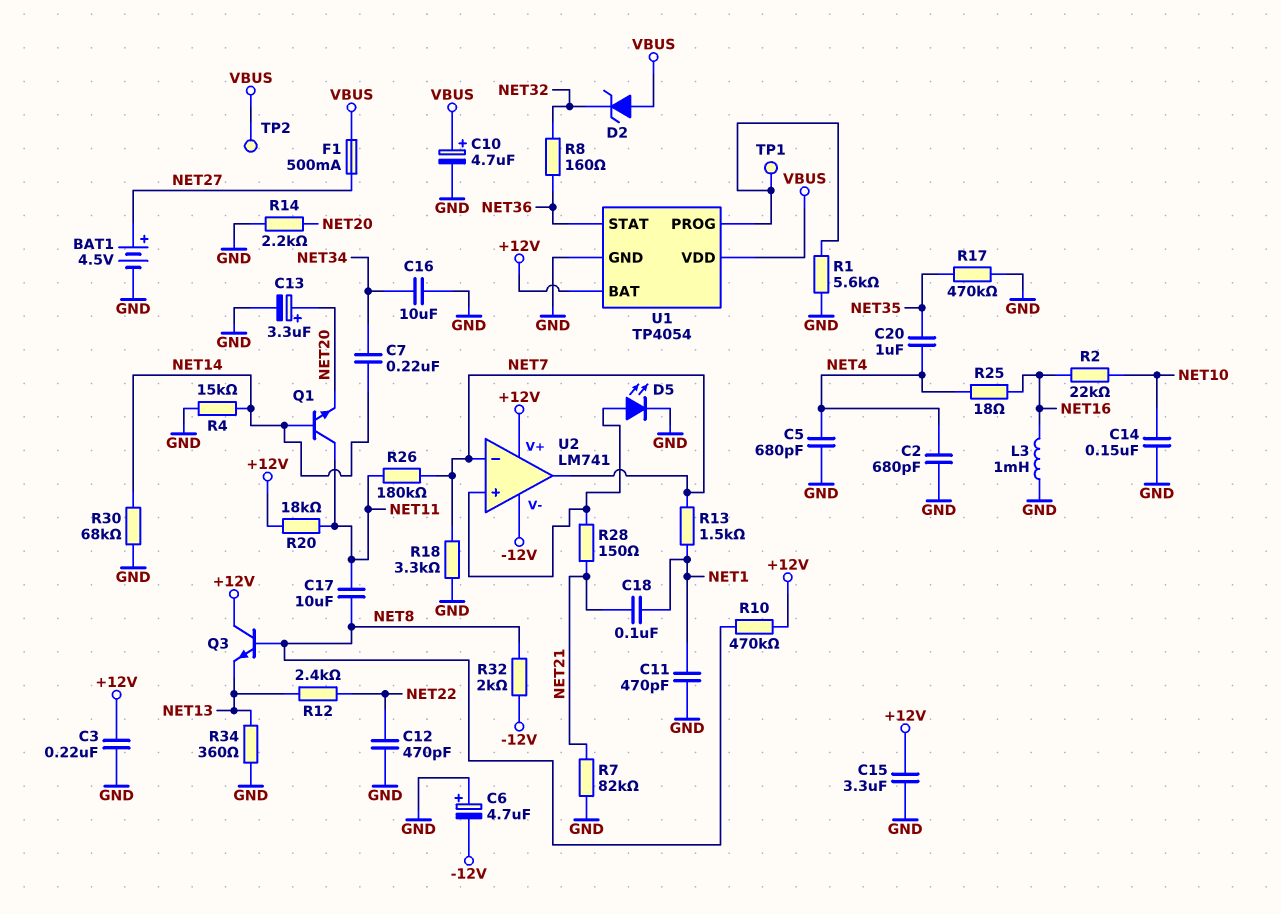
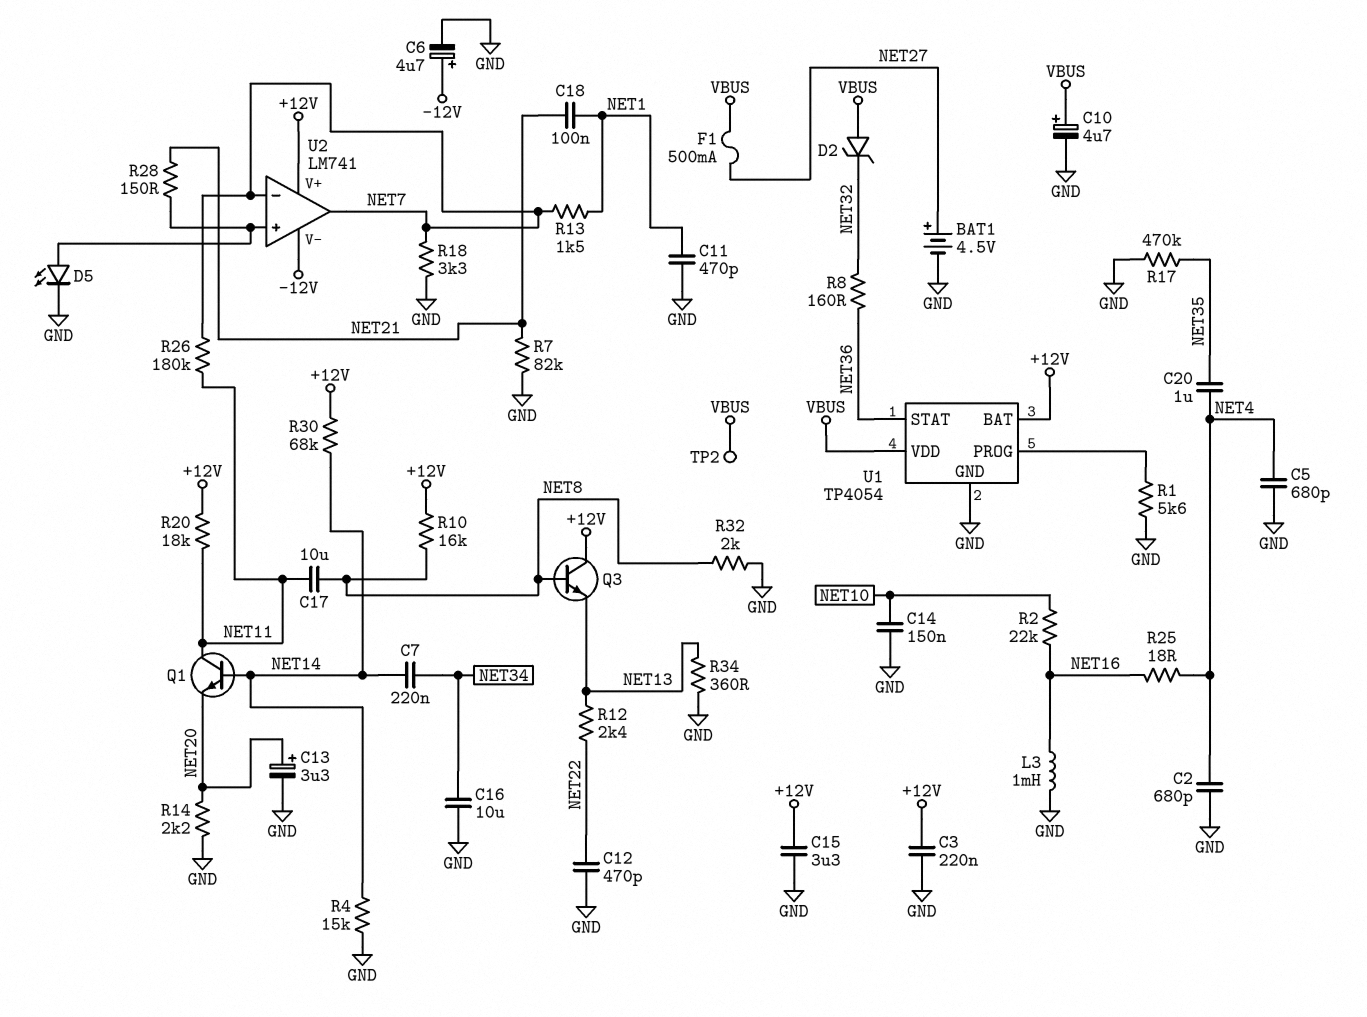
C6: 4.7uF (plus GND, minus -12V) -> 4.7uF (plus -12V, minus GND)
R10: 470k (+12V, NET8) -> 16k (+12V, NET8)
R30: 68k (GND, NET14) -> 68k (+12V, NET14)
R32: 2k (-12V, NET8) -> 2k (GND, NET8)
TP1: test point (U1/PROG) -> none

